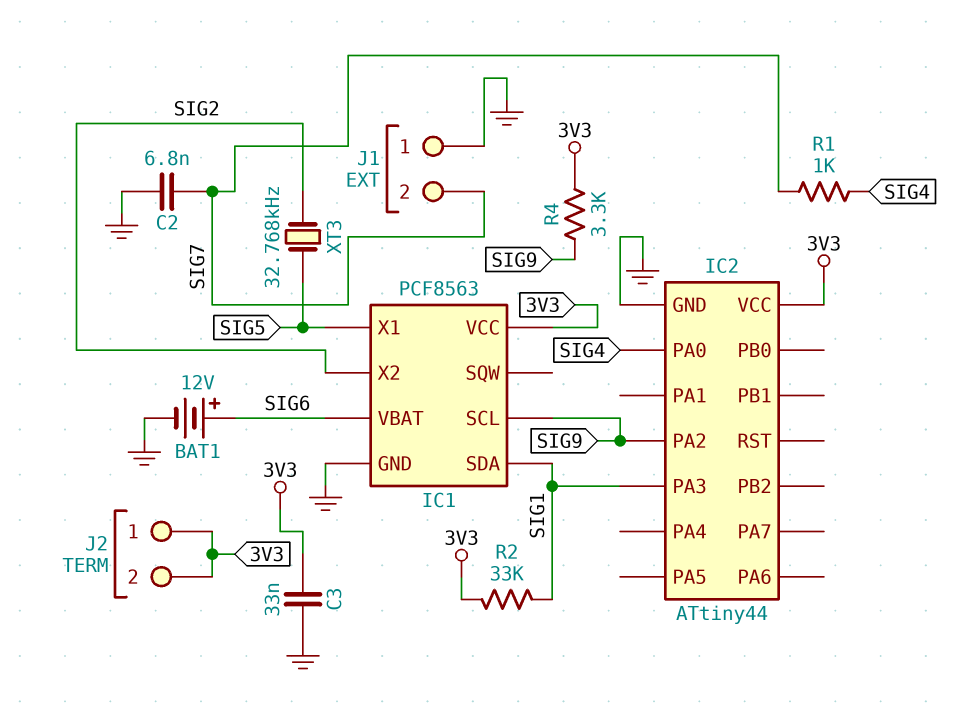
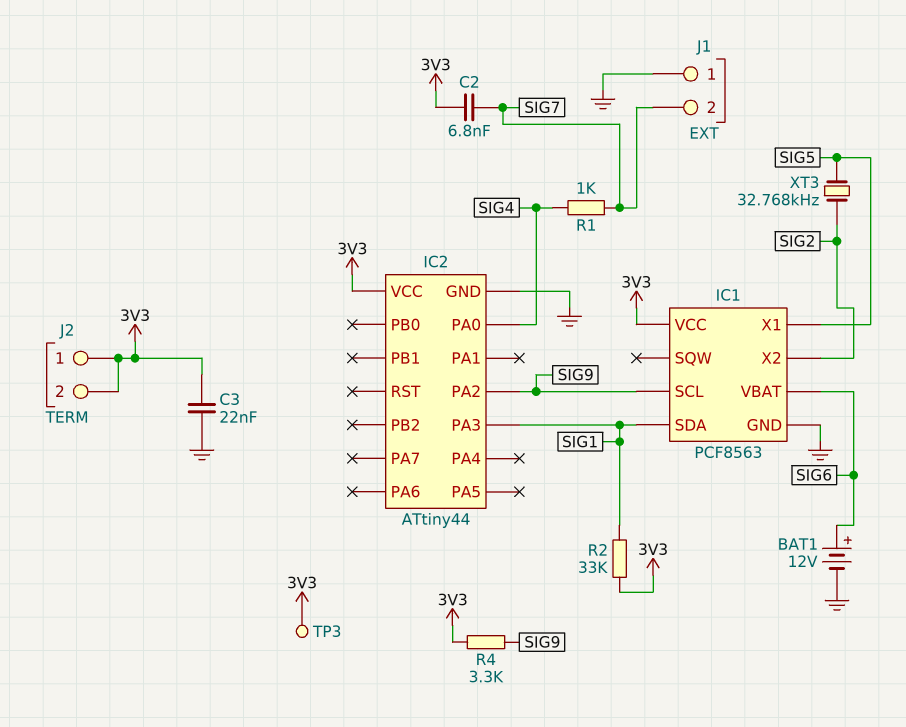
C2: 6.8nF (GND, SIG7) -> 6.8nF (3V3, SIG7)
C3: 33nF (3V3, GND) -> 22nF (3V3, GND)
TP3: none -> test point (3V3)

